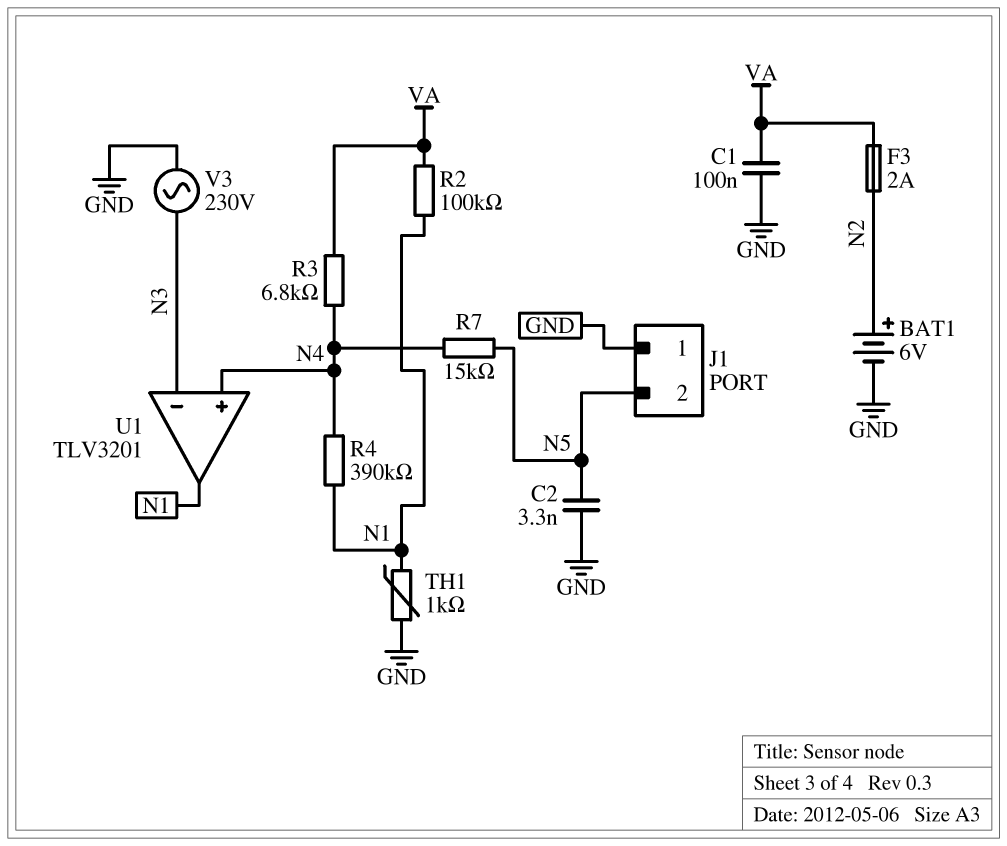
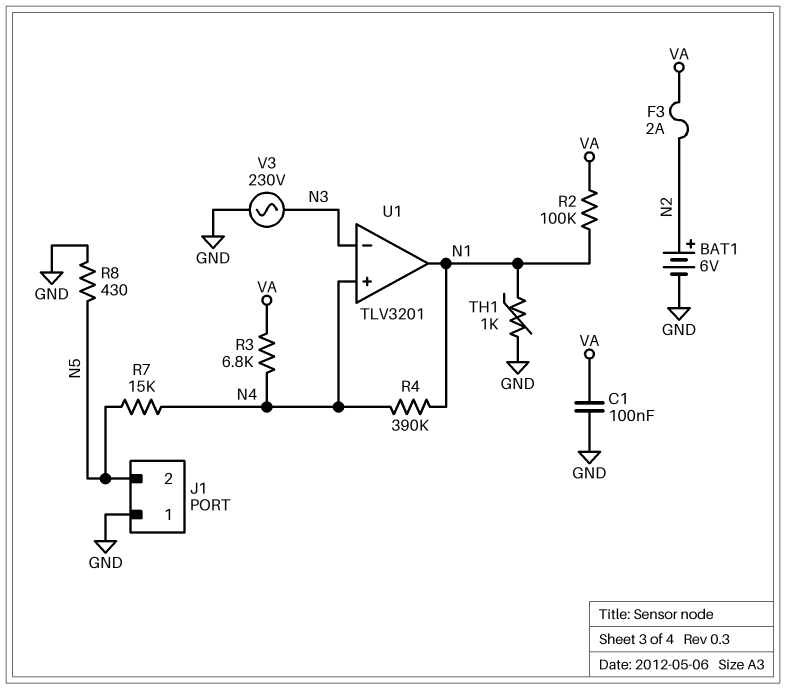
C2: 3.3nF (GND, N5) -> none
R8: none -> 430 (GND, N5)

